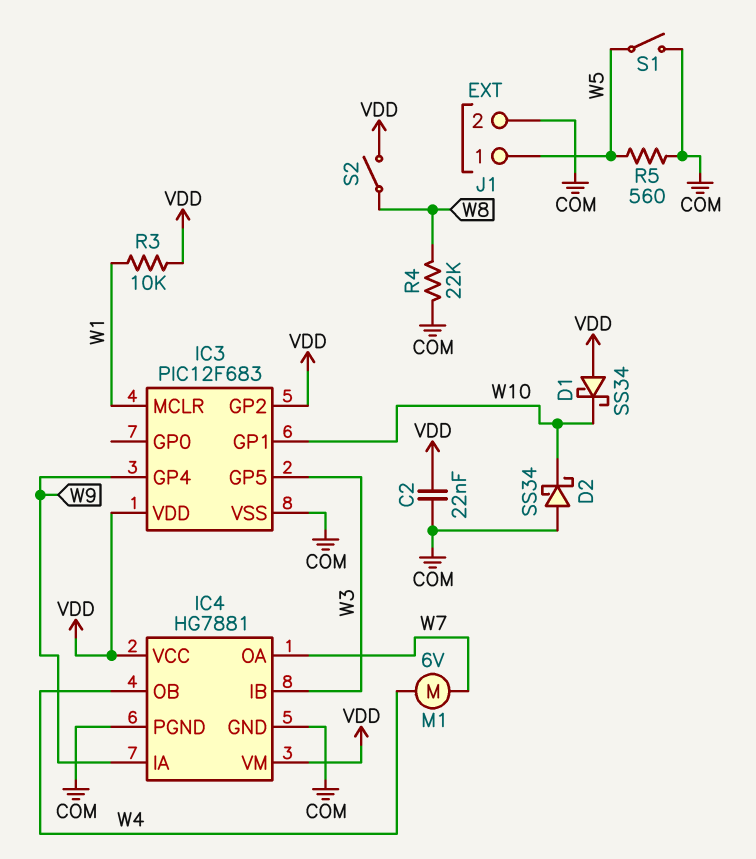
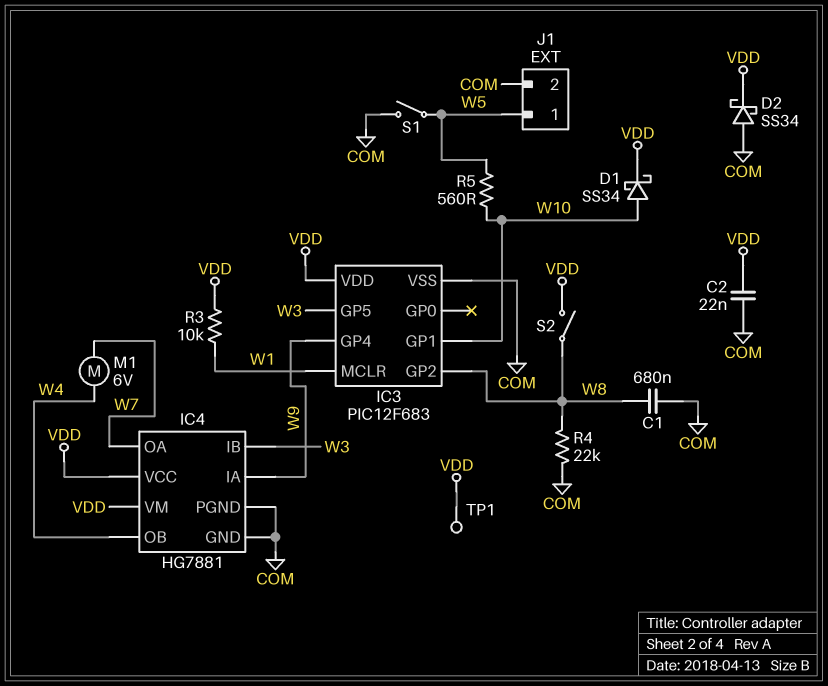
C1: none -> 680nF (COM, W8)
D1: schottky SS34 (A VDD, K W10) -> schottky SS34 (A W10, K VDD)
D2: schottky SS34 (A COM, K W10) -> schottky SS34 (A COM, K VDD)
IC3 pin GP2: VDD -> W8
R5: 560 (COM, W5) -> 560 (W5, W10)
TP1: none -> test point (VDD)

